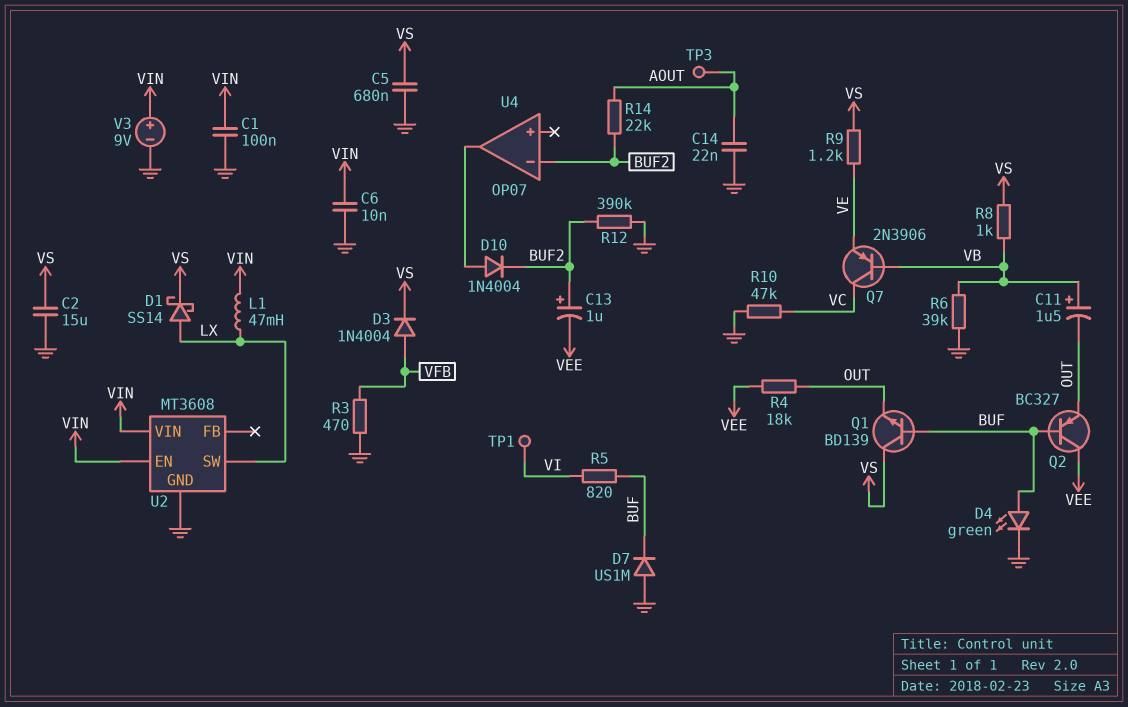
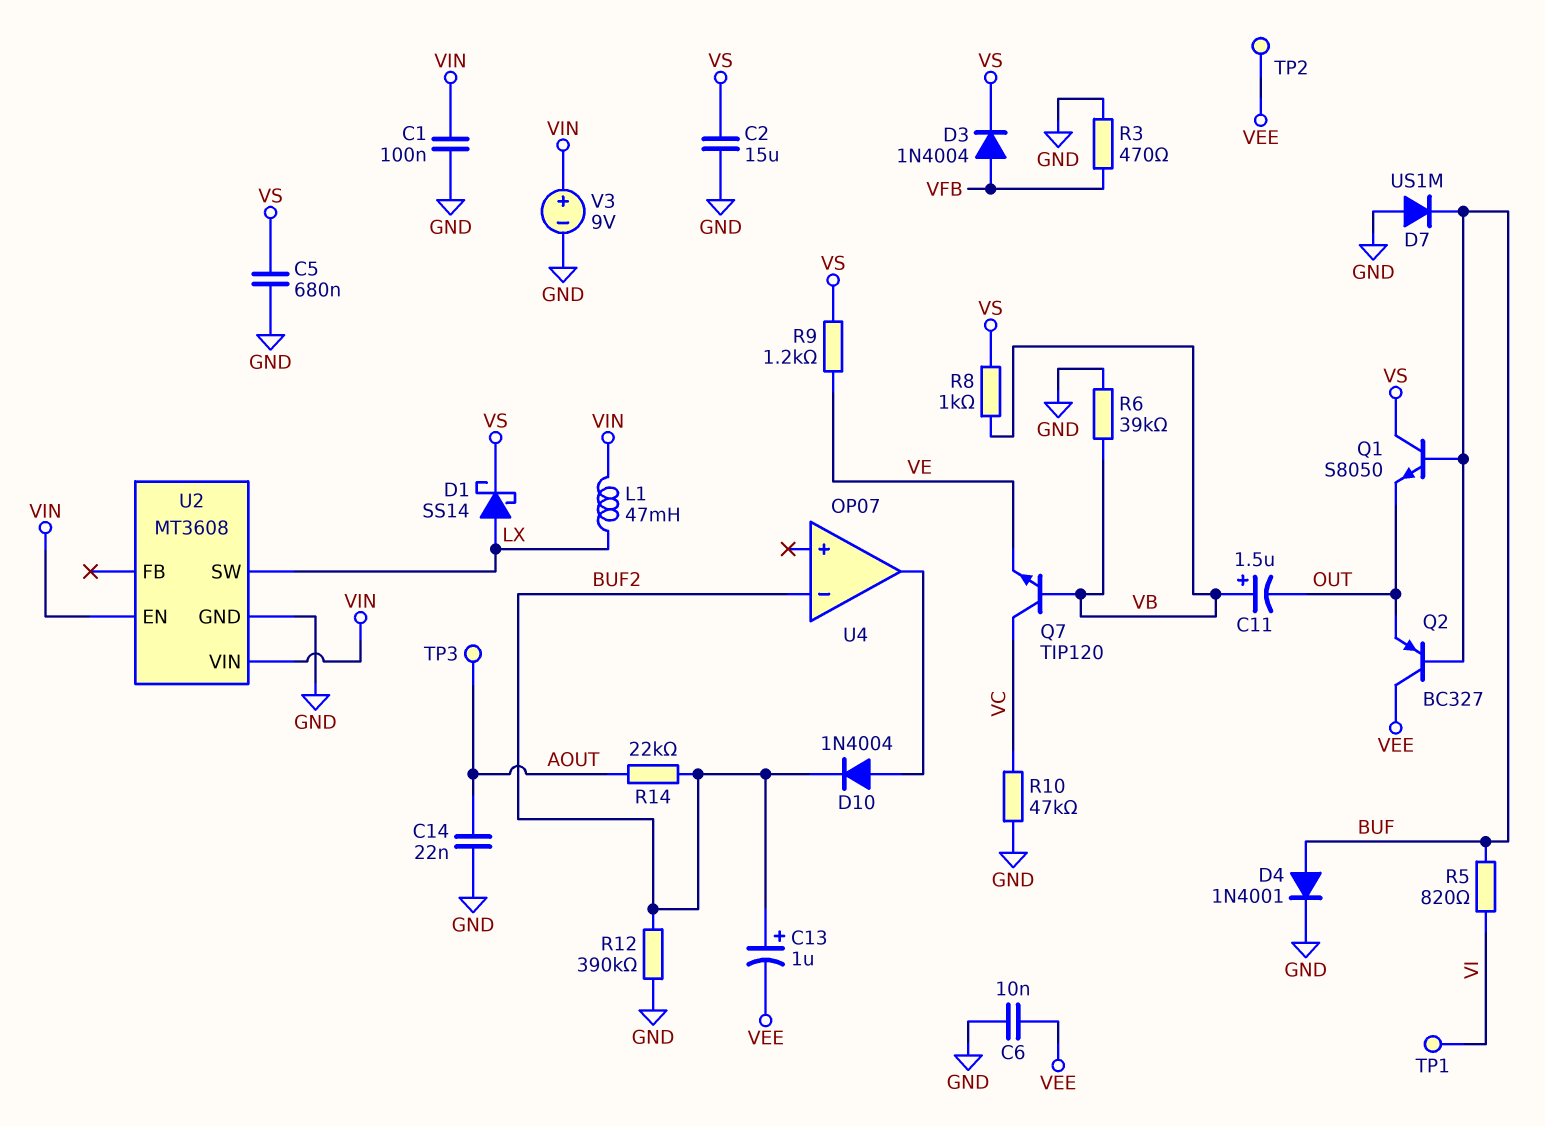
C6: 10nF (GND, VIN) -> 10nF (GND, VEE)
D4: LED green (A BUF, K GND) -> diode 1N4001 (A BUF, K GND)
Q1: NPN BD139 (B BUF, C VS, E OUT) -> NPN S8050 (B BUF, C VS, E OUT)
Q7: PNP 2N3906 (B VB, C VC, E VE) -> NPN TIP120 (B VB, C VC, E VE)
R4: 18k (OUT, VEE) -> none
TP2: none -> test point (VEE)

